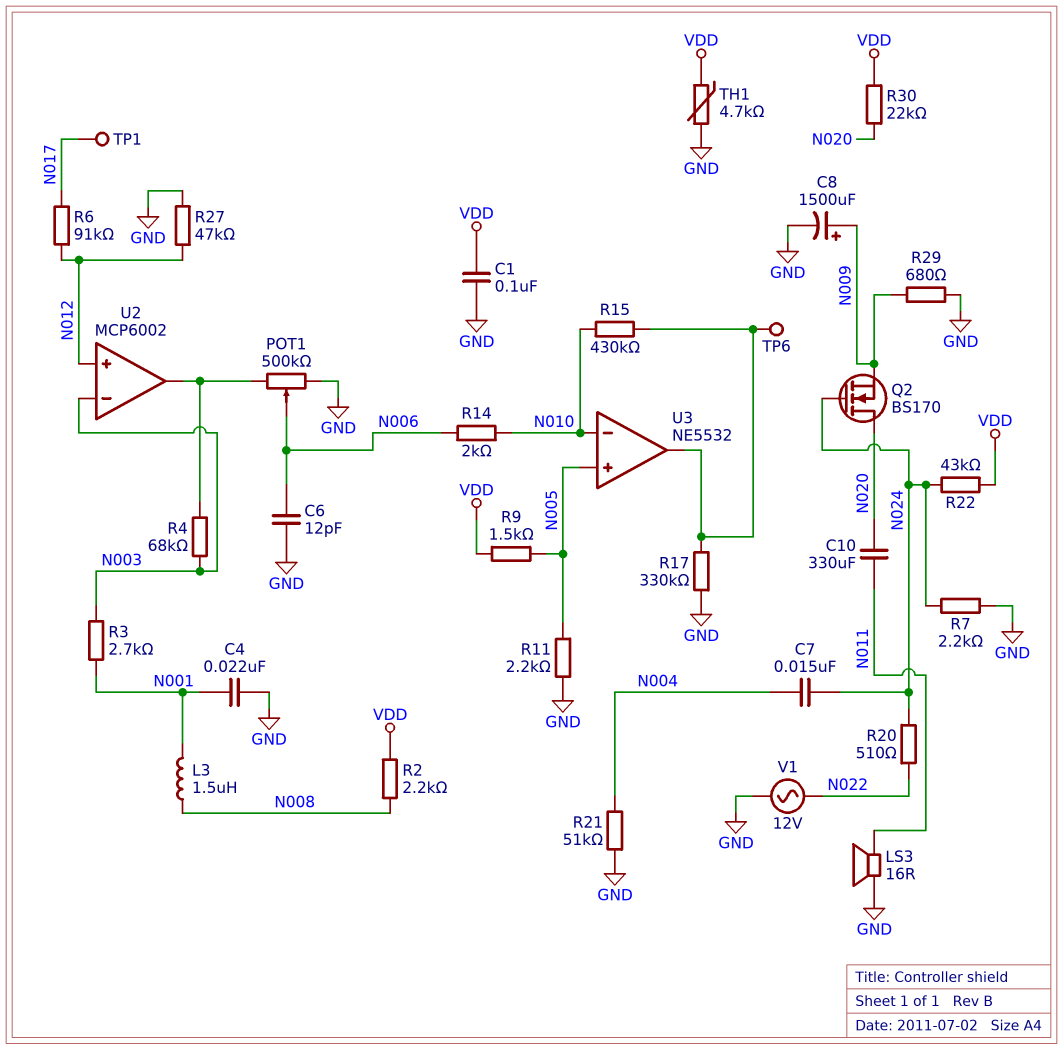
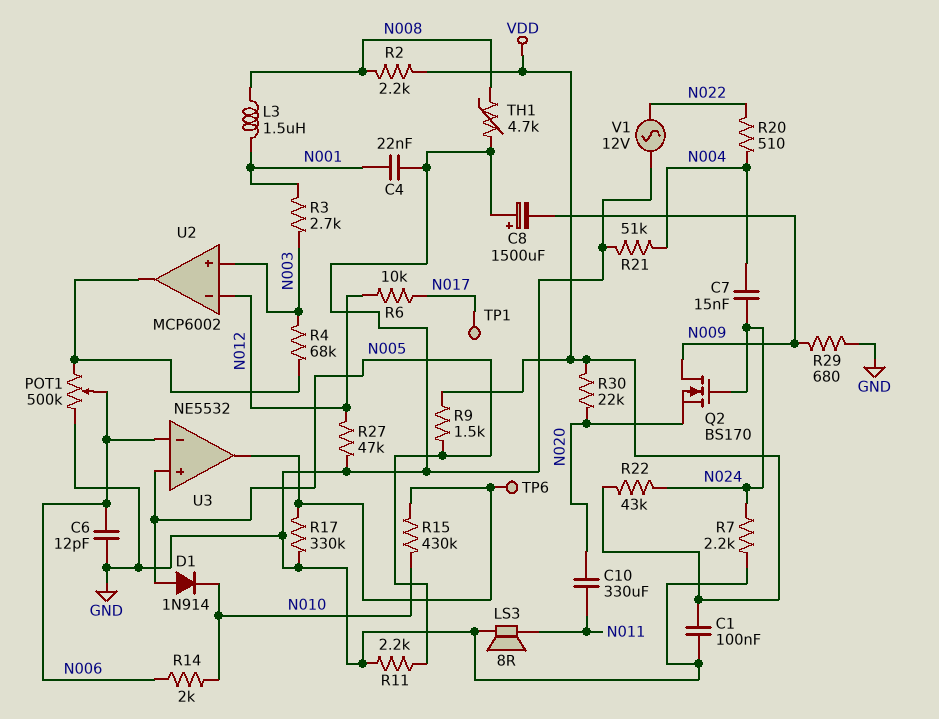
C8: 1500uF (plus N009, minus GND) -> 1500uF (plus GND, minus N009)
D1: none -> diode 1N914 (A N005, K N010)
LS3: speaker 16R (GND, N011) -> speaker 8R (GND, N011)
Q2: NMOS BS170 (G N024, D N020, S N009) -> NMOS BS170 (G N024, D N009, S N020)
R6: 91k (N012, N017) -> 10k (N012, N017)
R20: 510 (N022, N024) -> 510 (N004, N022)
TH1: 4.7k (GND, VDD) -> 4.7k (GND, N008)
U2 pin in+: N012 -> N003
U2 pin in-: N003 -> N012
U3 pin in-: N010 -> N006

